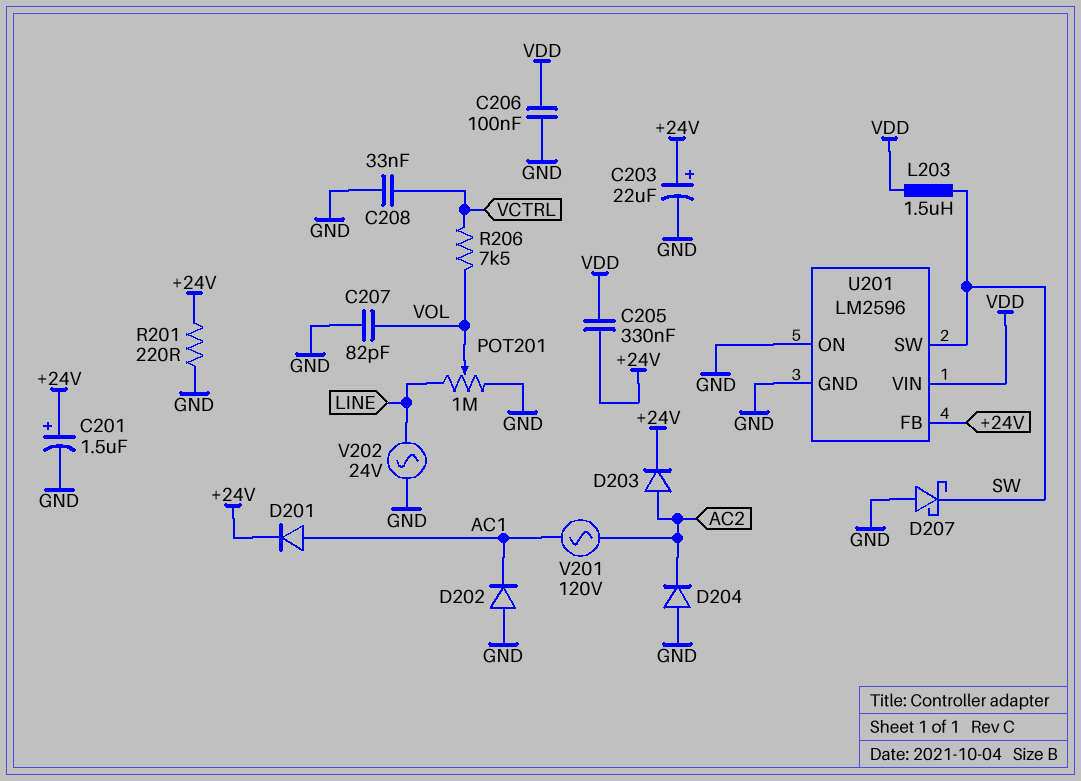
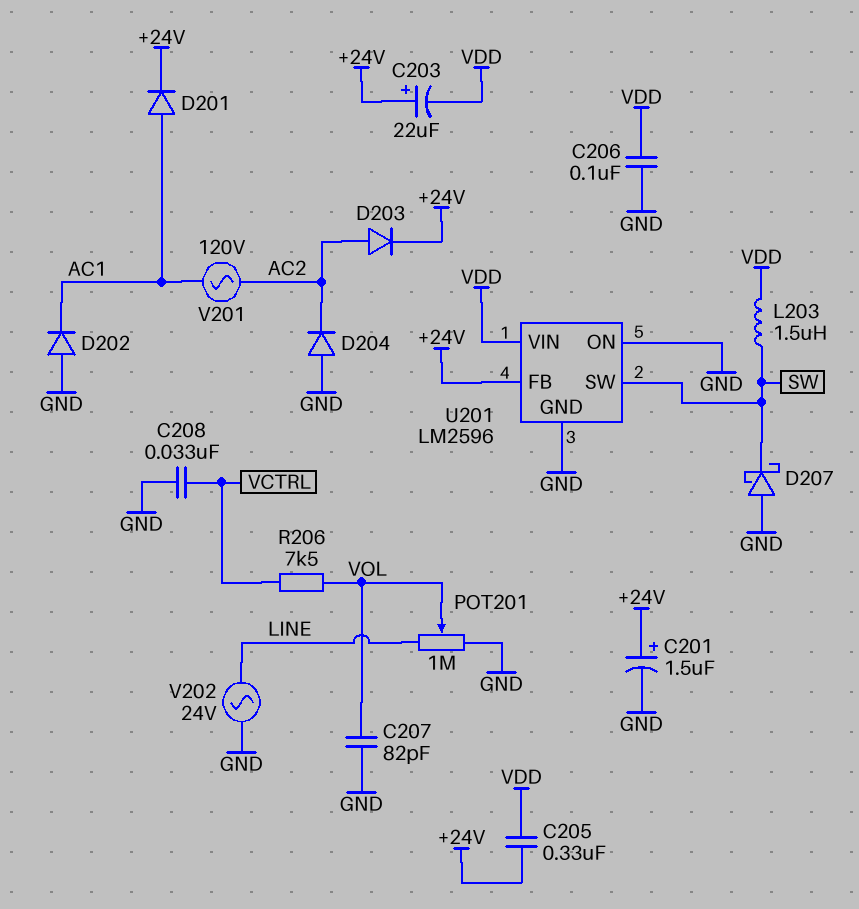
C203: 22uF (plus +24V, minus GND) -> 22uF (plus +24V, minus VDD)
R201: 220 (+24V, GND) -> none

